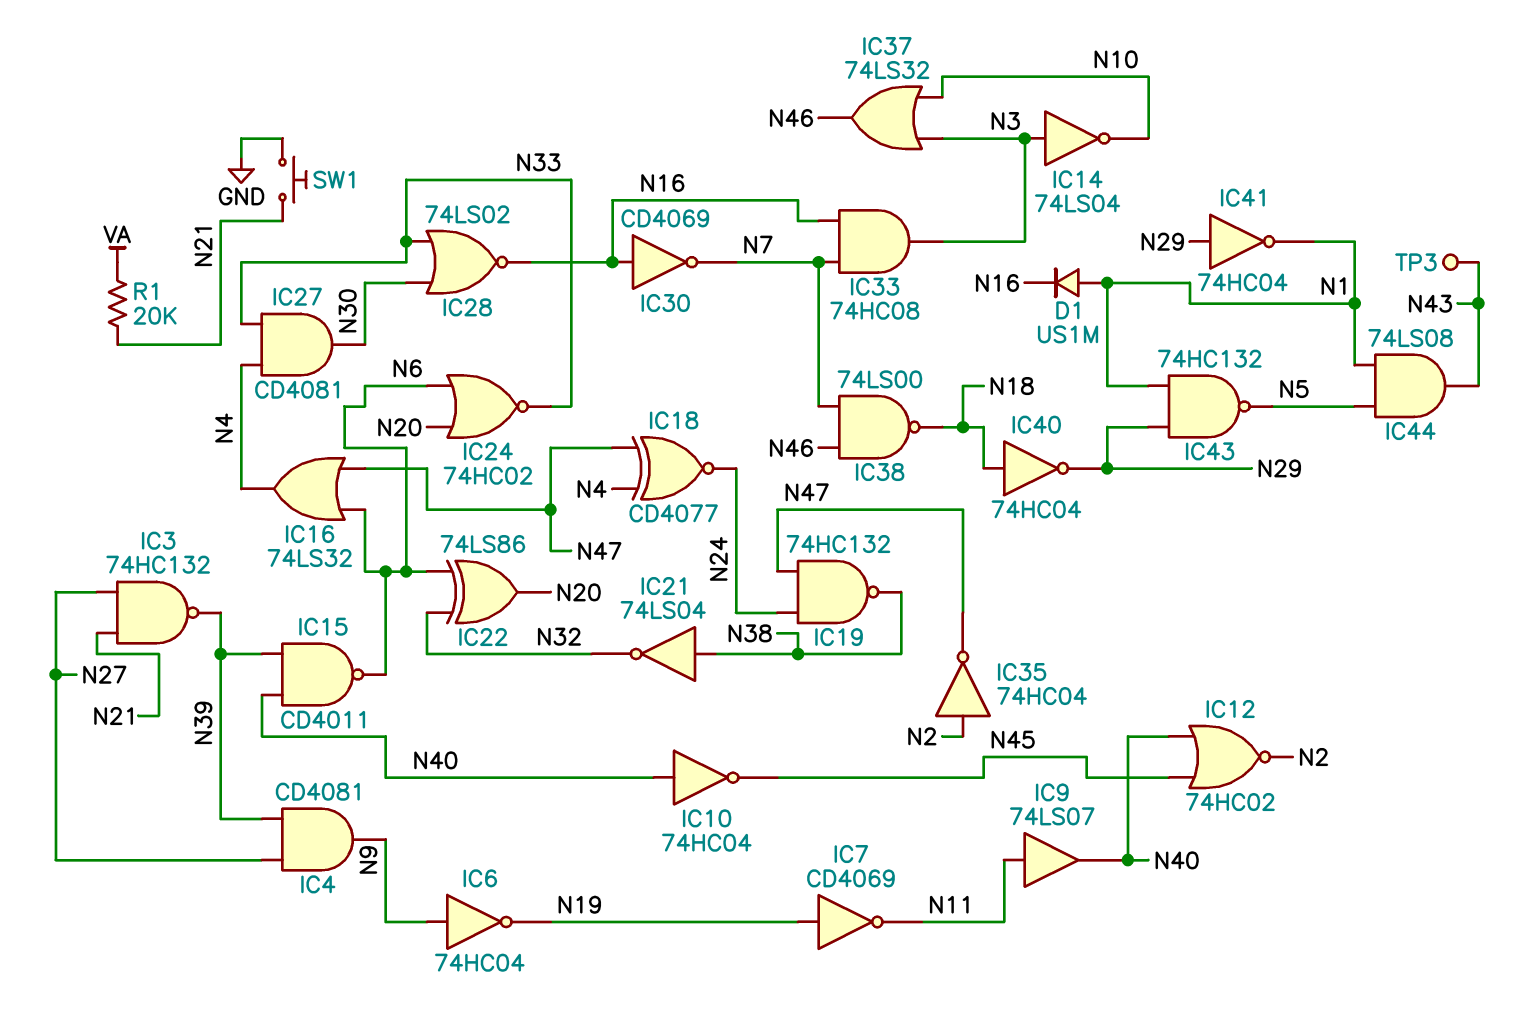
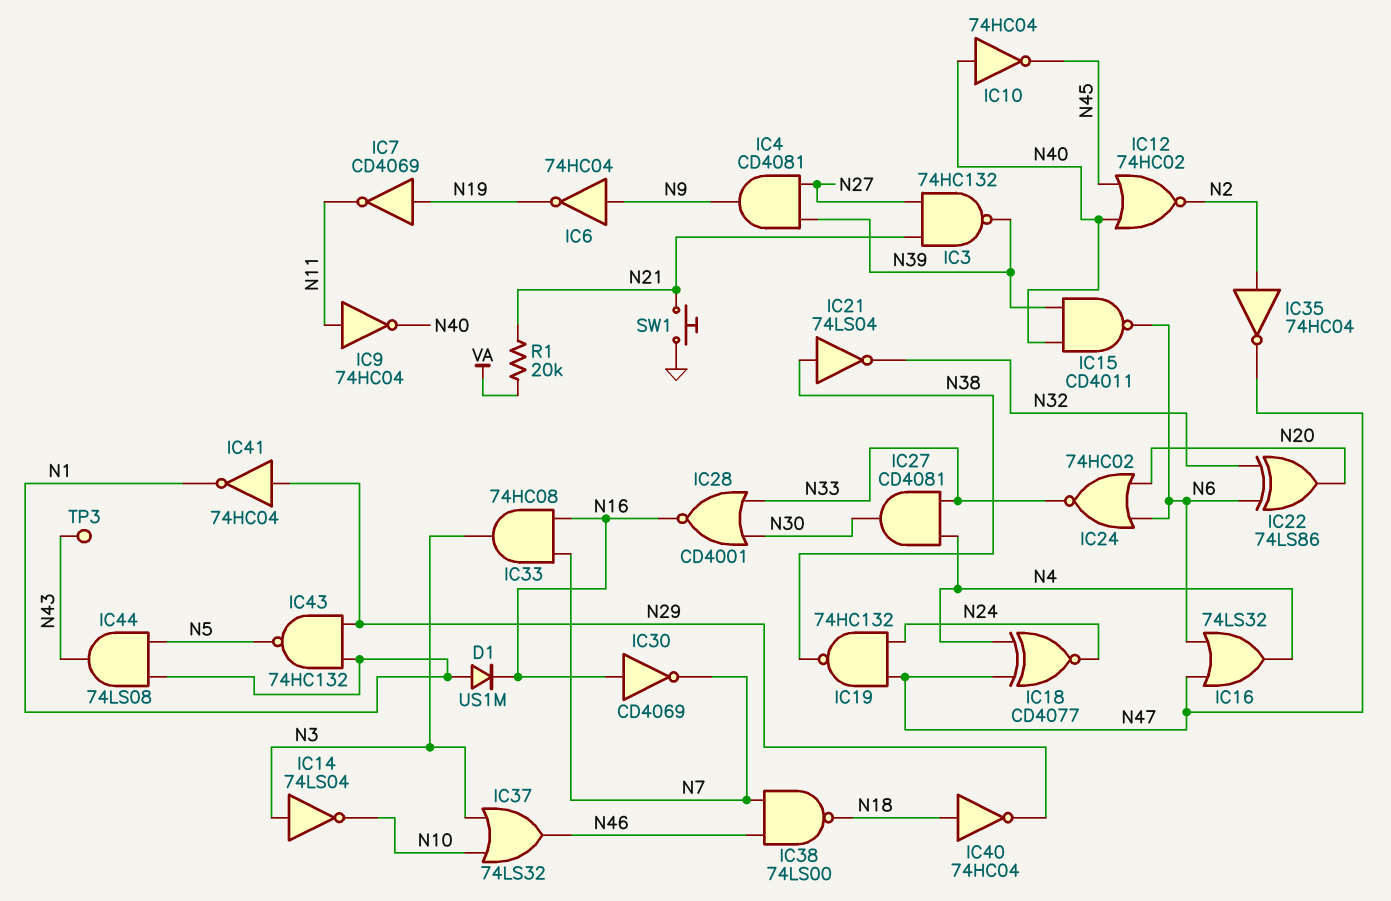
IC9: buffer 74LS07 (in N11, out N40) -> NOT 74HC04 (in N11, out N40)
IC28: NOR 74LS02 (in N30, in N33, out N16) -> NOR CD4001 (in N30, in N33, out N16)

